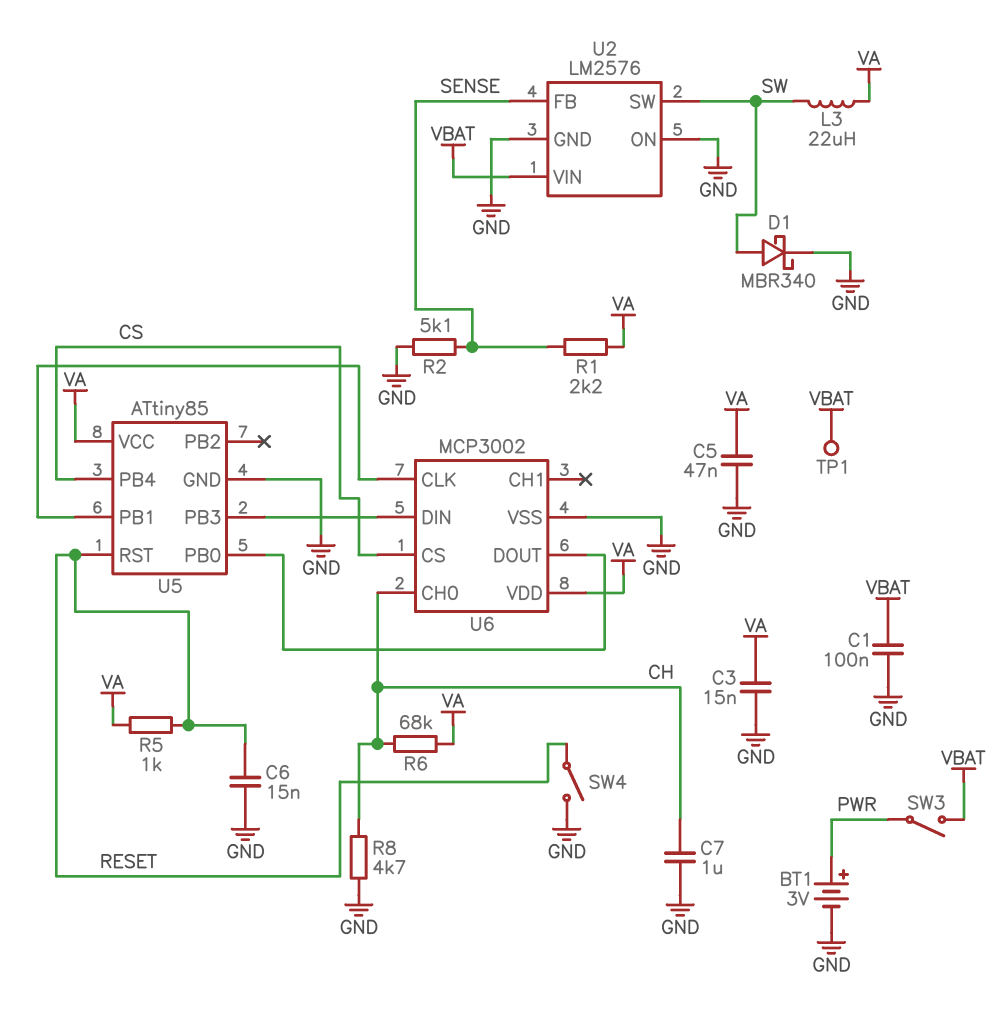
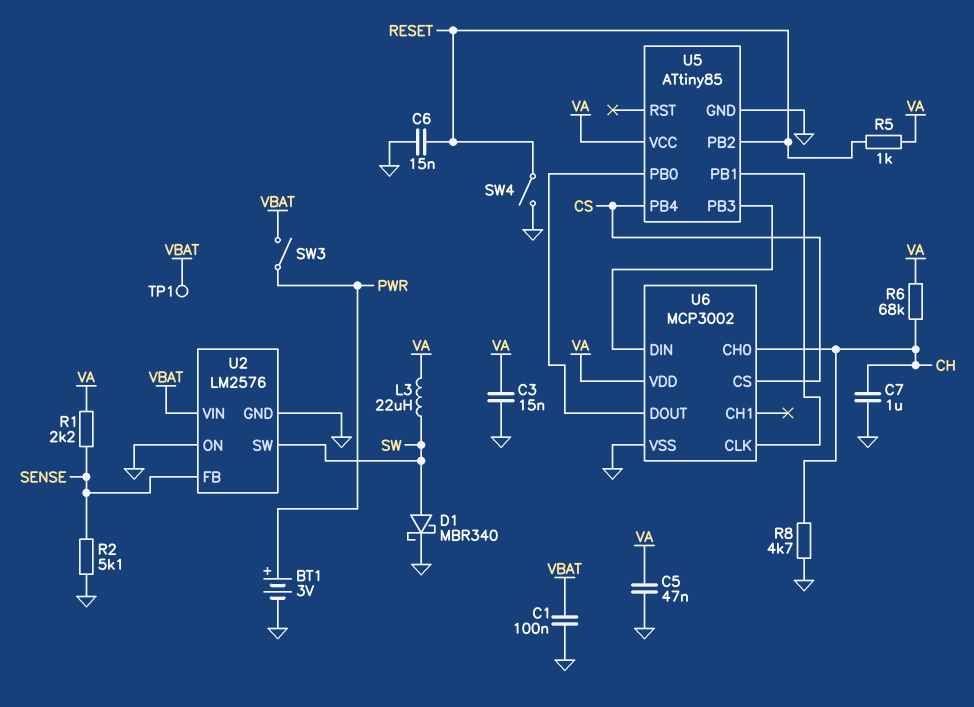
U5 pin PB2: none -> RESET
U5 pin RST: RESET -> none

